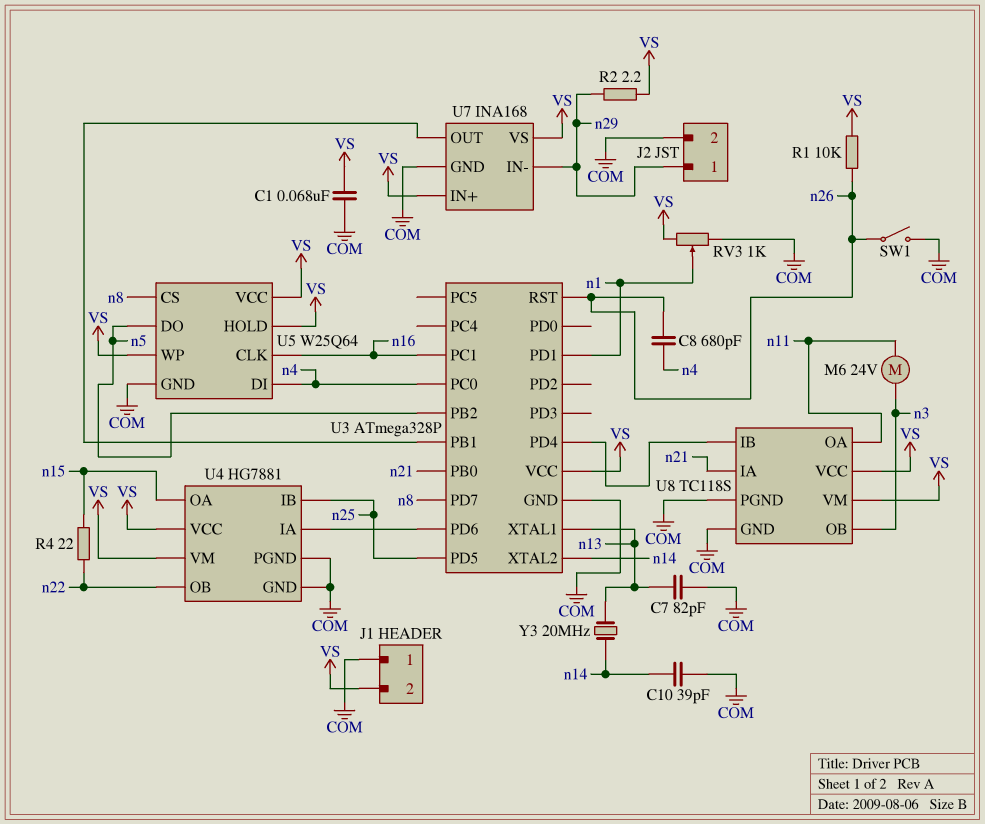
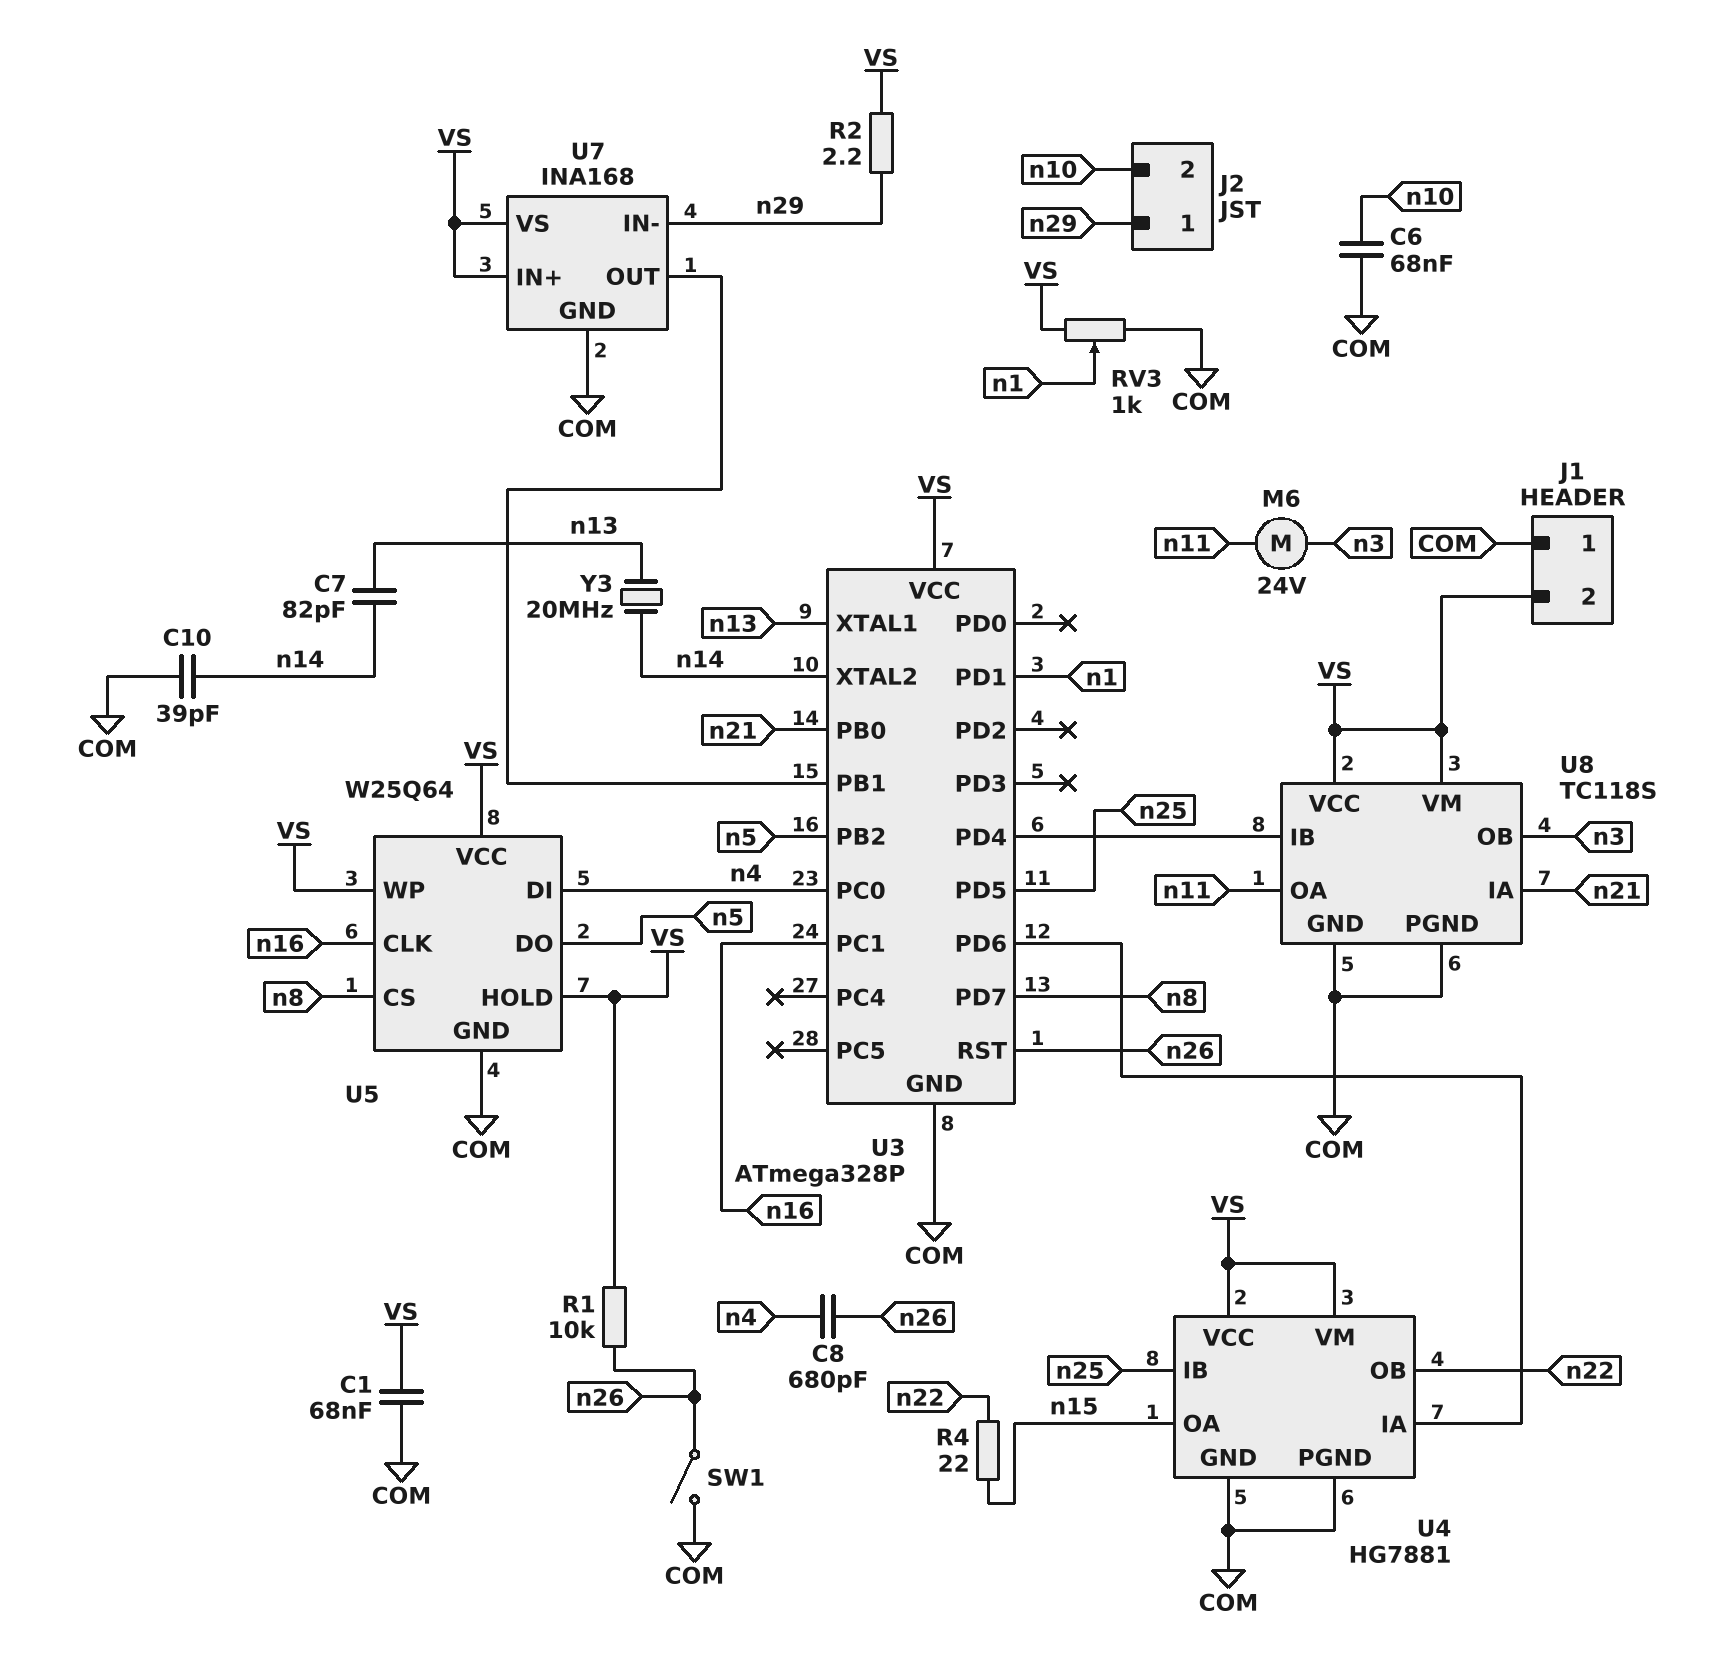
C6: none -> 68nF (COM, n10)
C7: 82pF (COM, n13) -> 82pF (n13, n14)
J2 pin 2: COM -> n10

